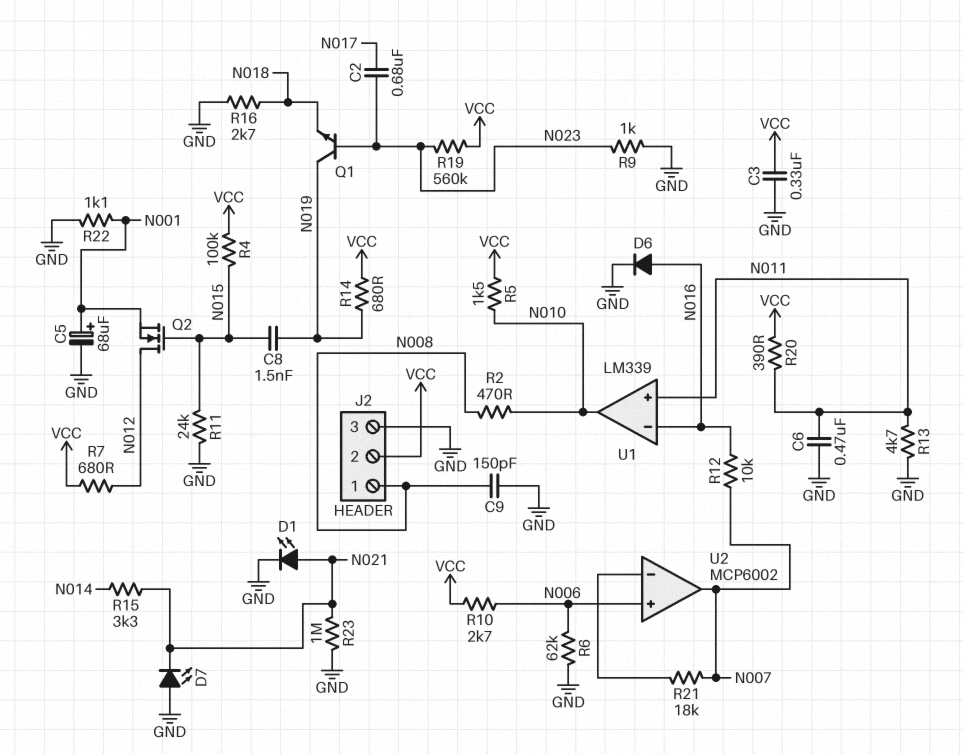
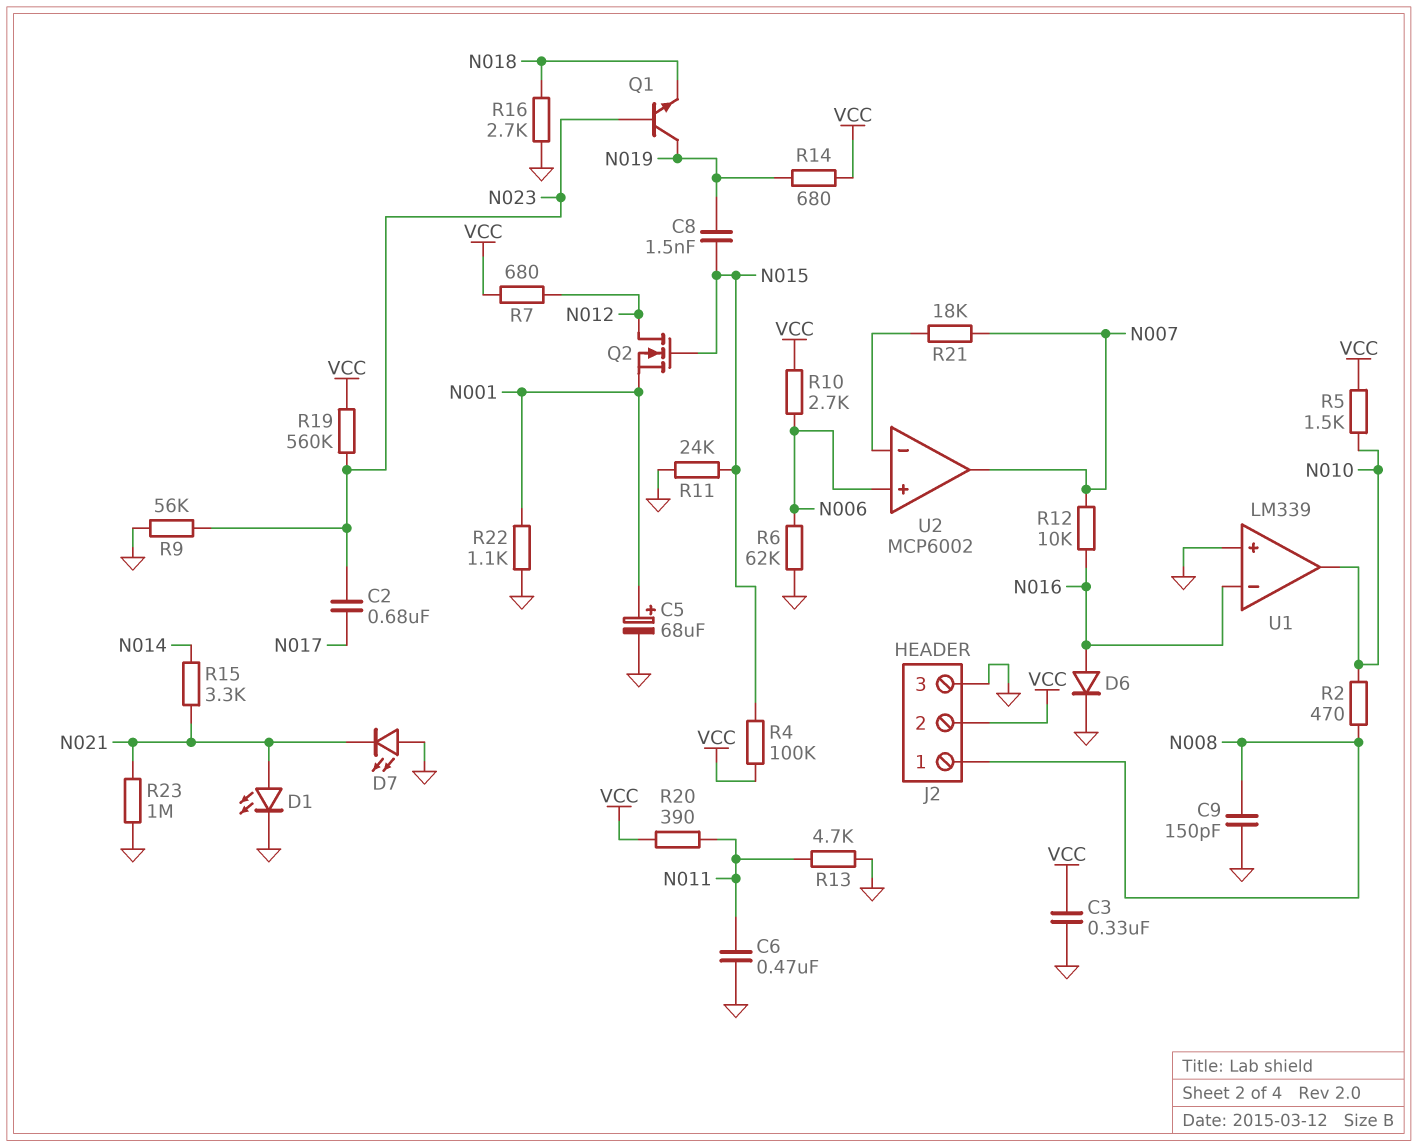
R9: 1k (GND, N023) -> 56k (GND, N023)
U1 pin in+: N011 -> GND

